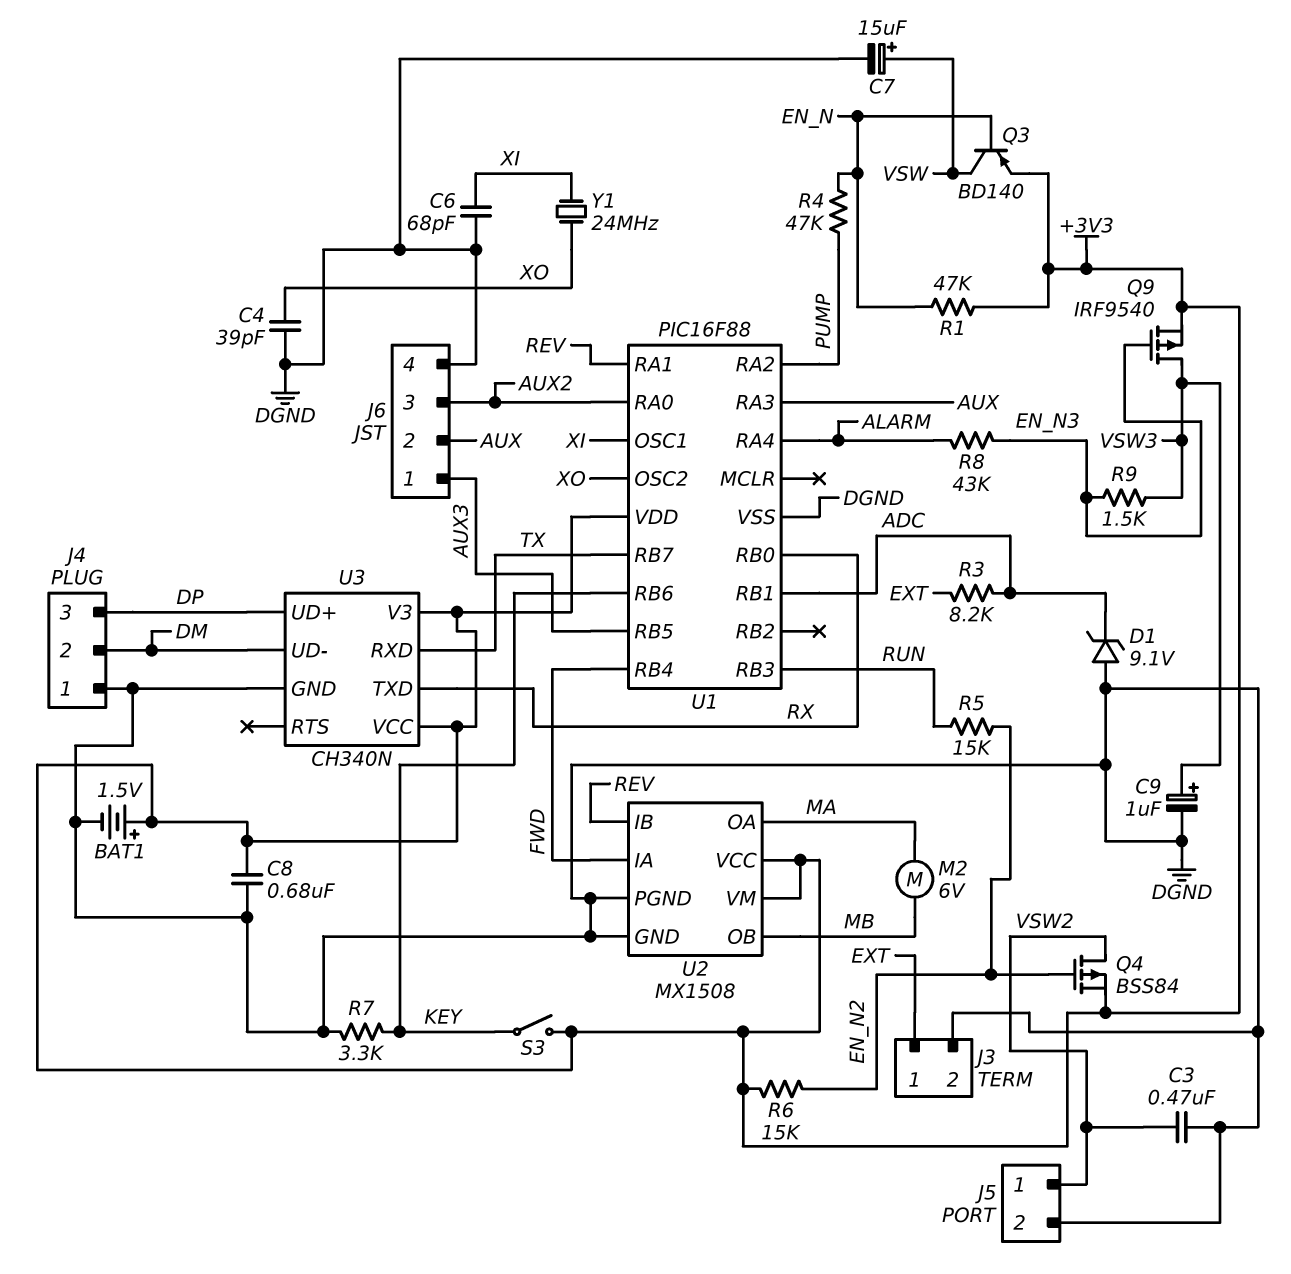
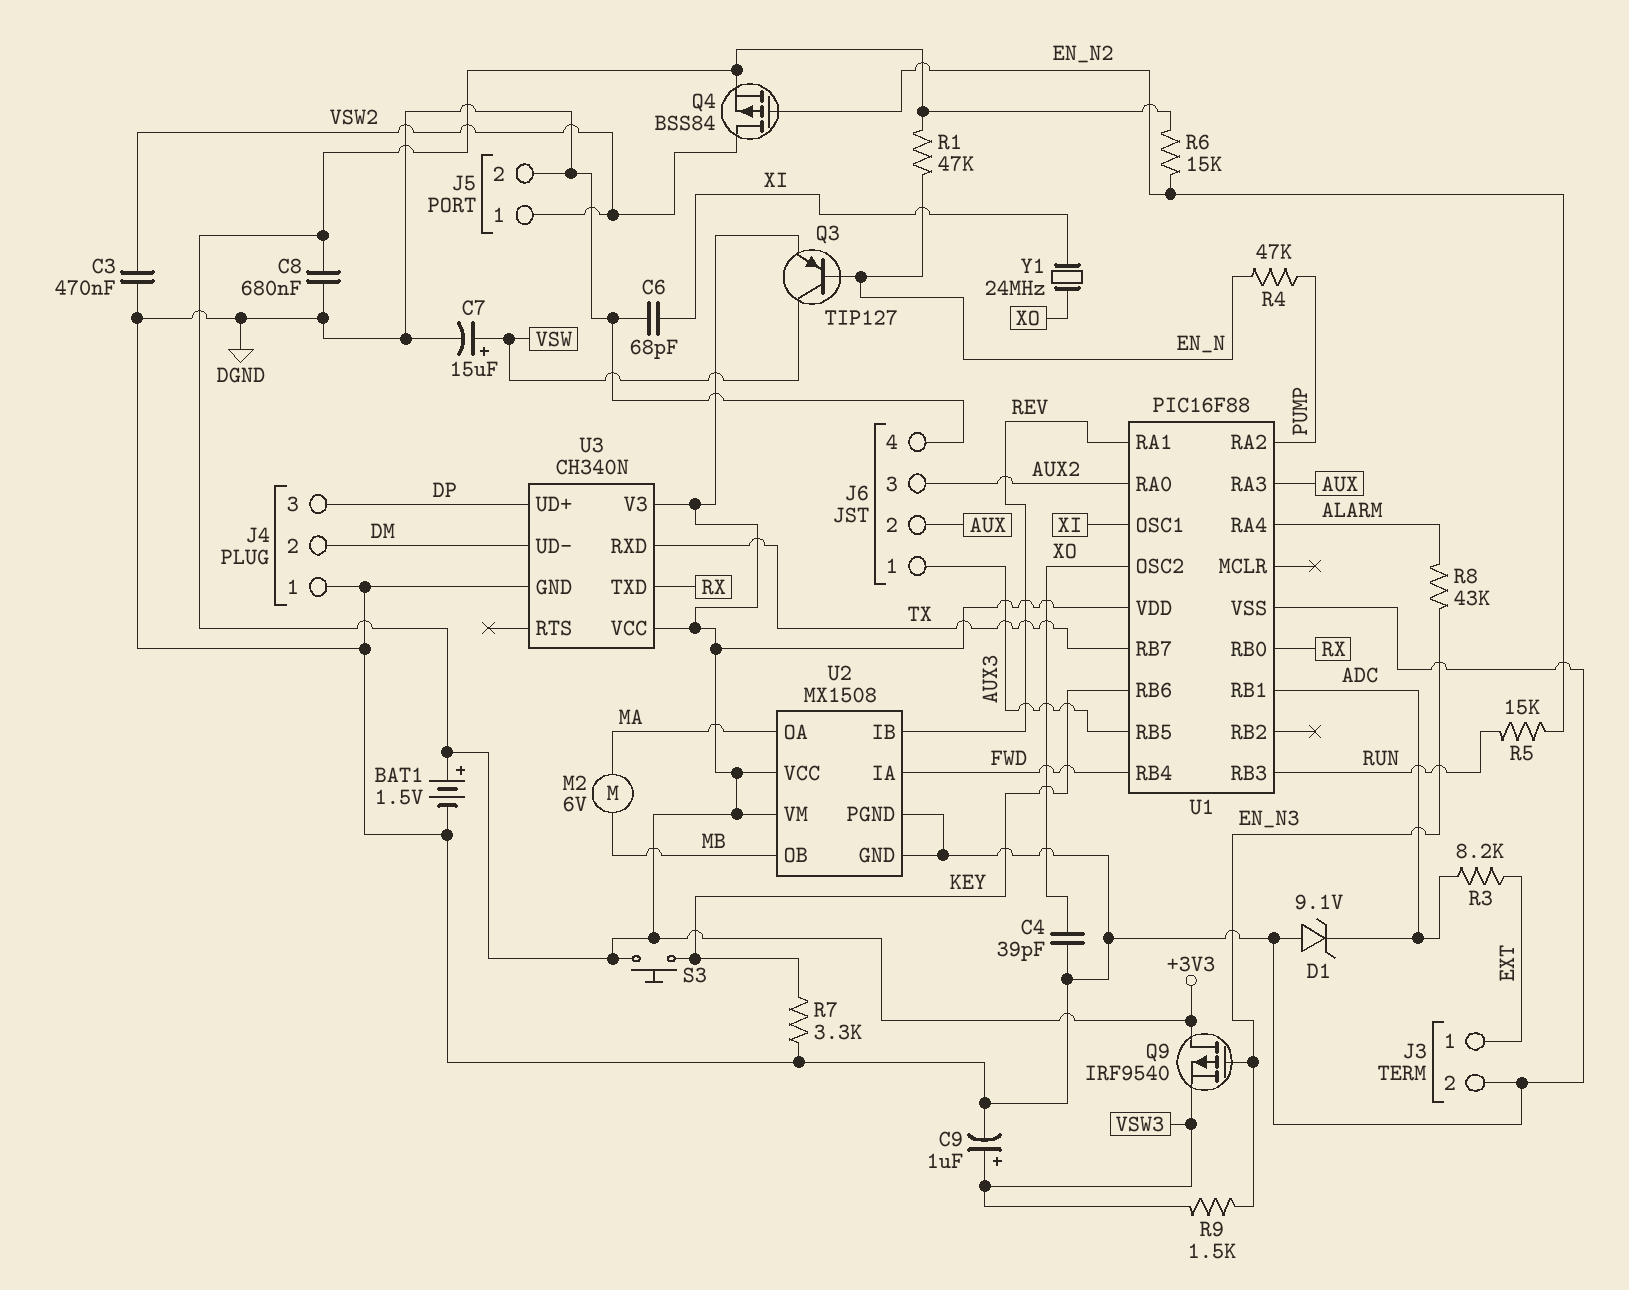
Q3: PNP BD140 (B EN_N, C VSW, E +3V3) -> PNP TIP127 (B EN_N, C VSW, E +3V3)
Q9: PMOS IRF9540 (G EN_N3, D VSW3, S +3V3) -> PMOS IRF9540 (G EN_N3, D +3V3, S VSW3)
S3: switch (+3V3, KEY) -> button (+3V3, KEY)

